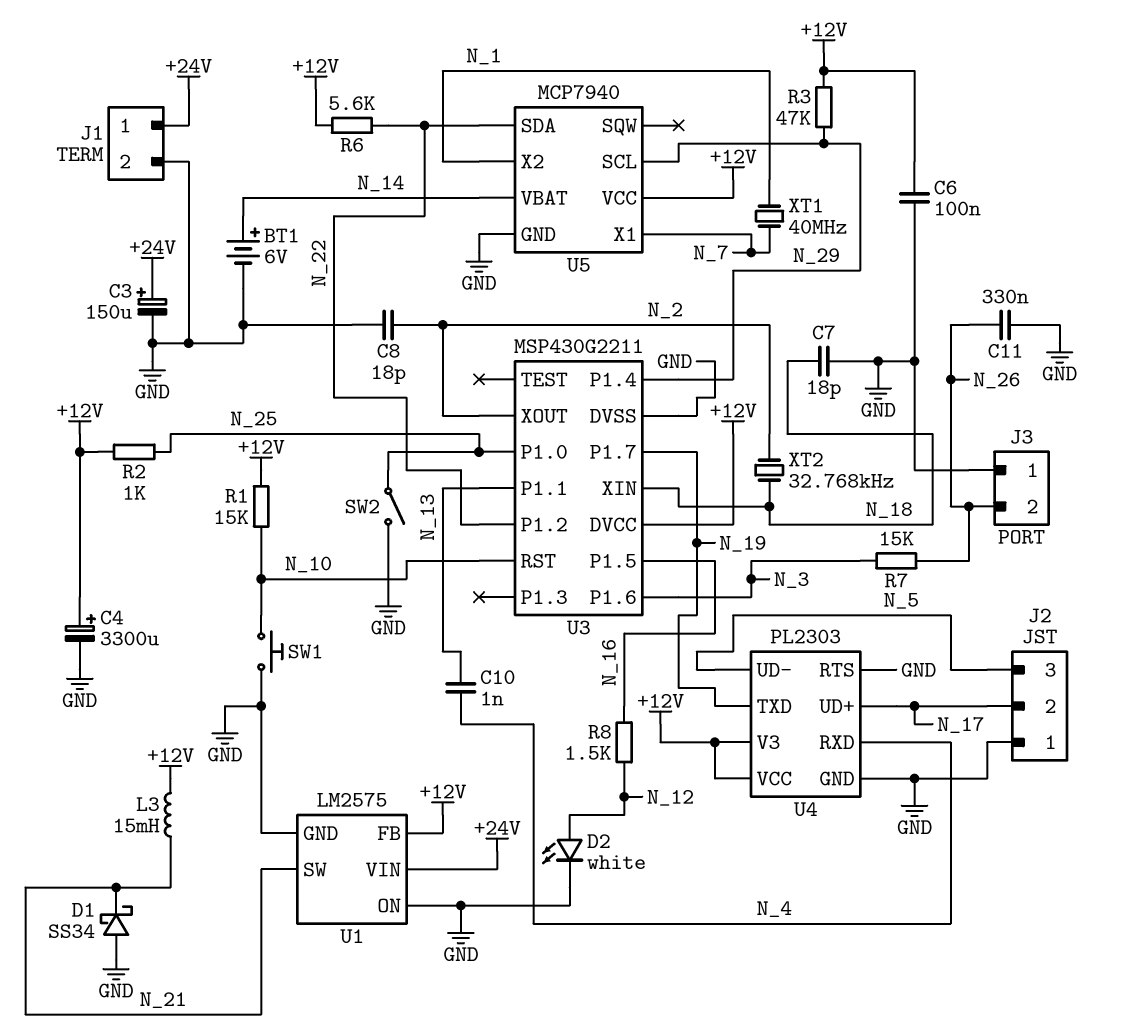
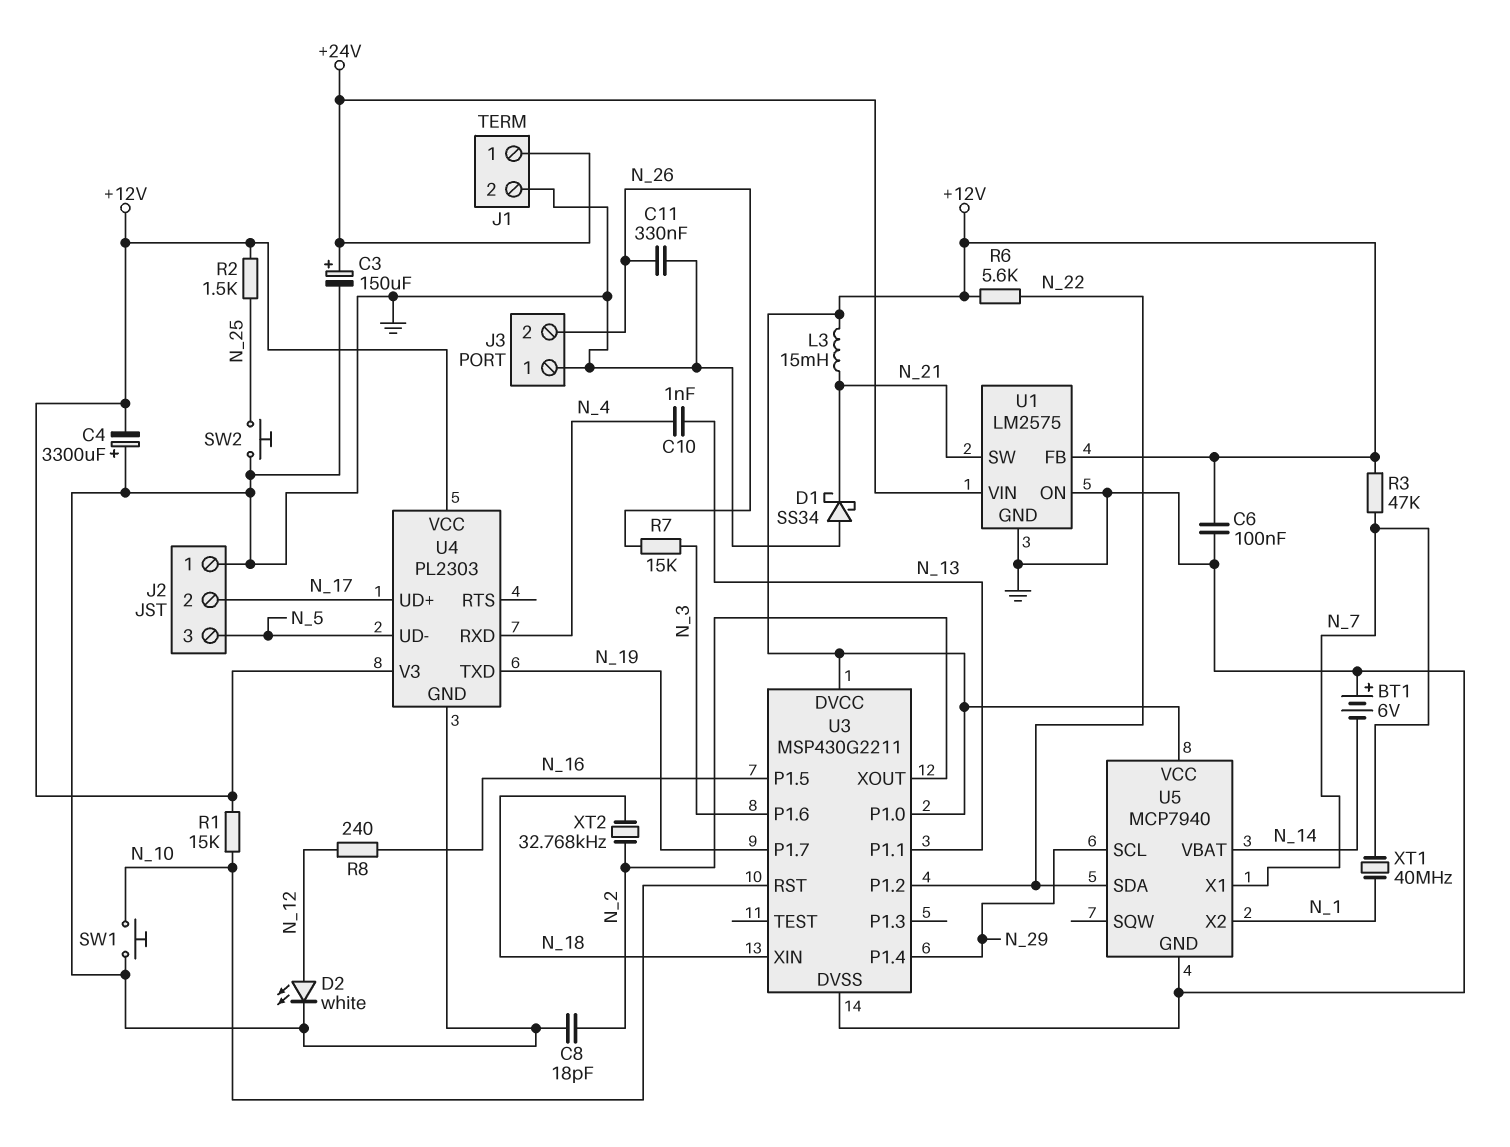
BT1: 6V (plus N_14, minus GND) -> 6V (plus GND, minus N_14)
C4: 3300uF (plus +12V, minus GND) -> 3300uF (plus GND, minus +12V)
C7: 18pF (GND, N_18) -> none
R2: 1k (+12V, N_25) -> 1.5k (+12V, N_25)
R3: 47k (+12V, N_29) -> 47k (+12V, N_7)
R8: 1.5k (N_12, N_16) -> 240 (N_12, N_16)
SW2: switch (GND, N_25) -> button (GND, N_25)
U3 pin P1.0: N_25 -> +12V
U4 pin RTS: GND -> none

